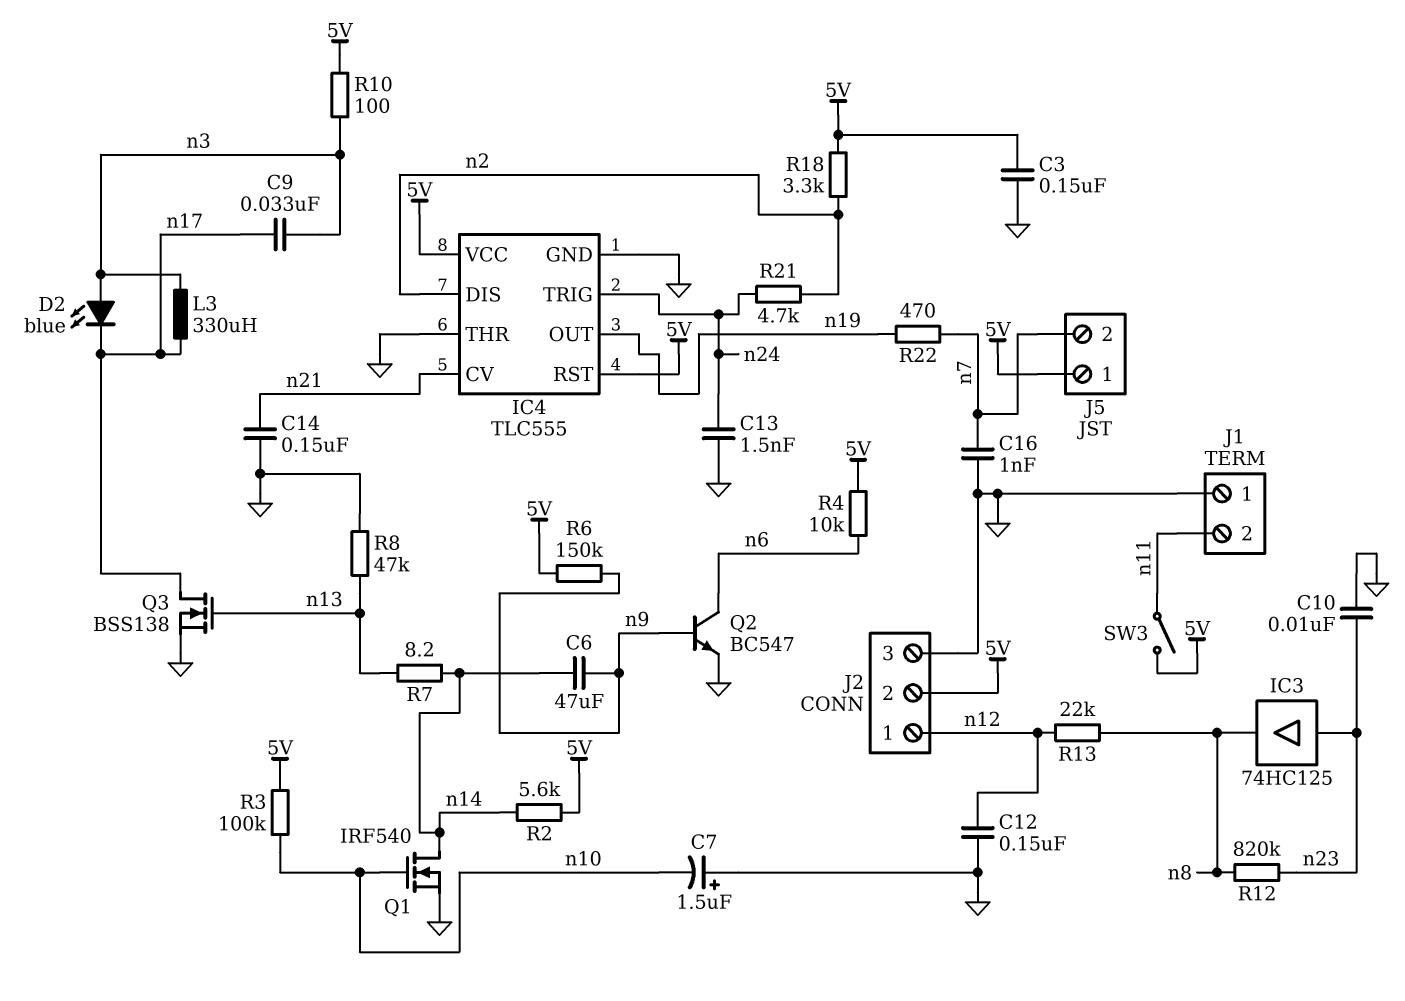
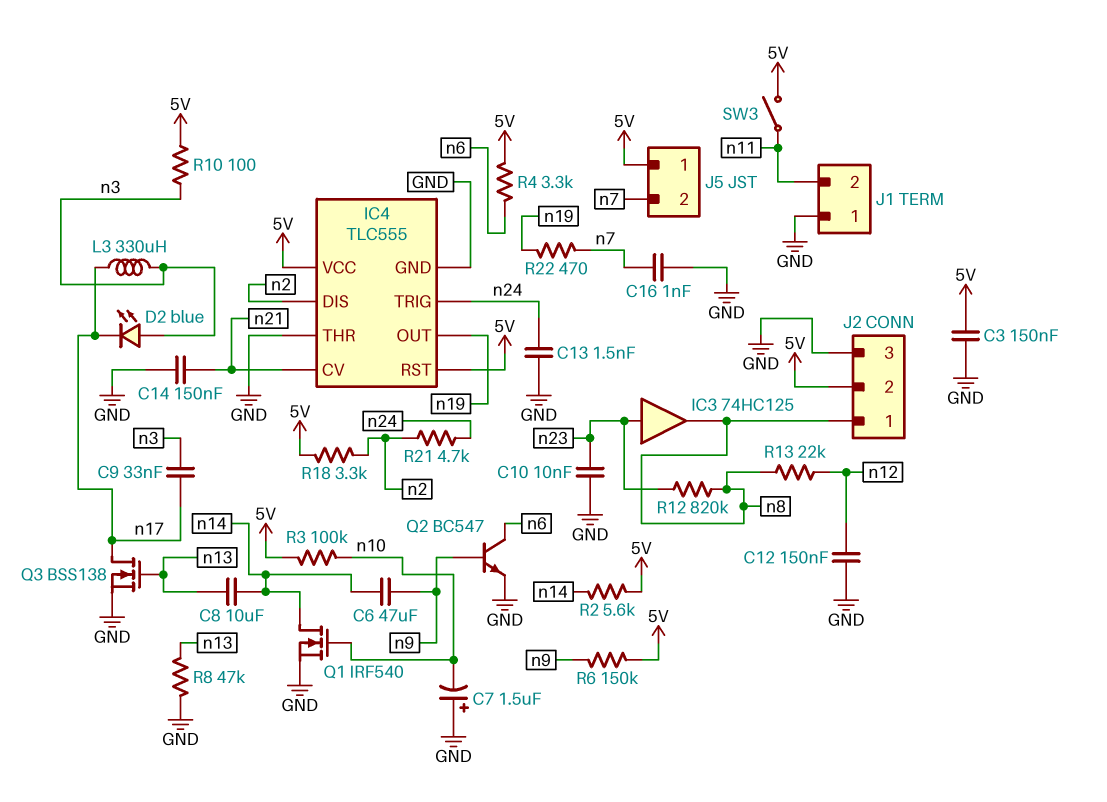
C8: none -> 10uF (n13, n14)
J2 pin 1: n12 -> n8
R4: 10k (5V, n6) -> 3.3k (5V, n6)
R7: 8.2 (n13, n14) -> none

